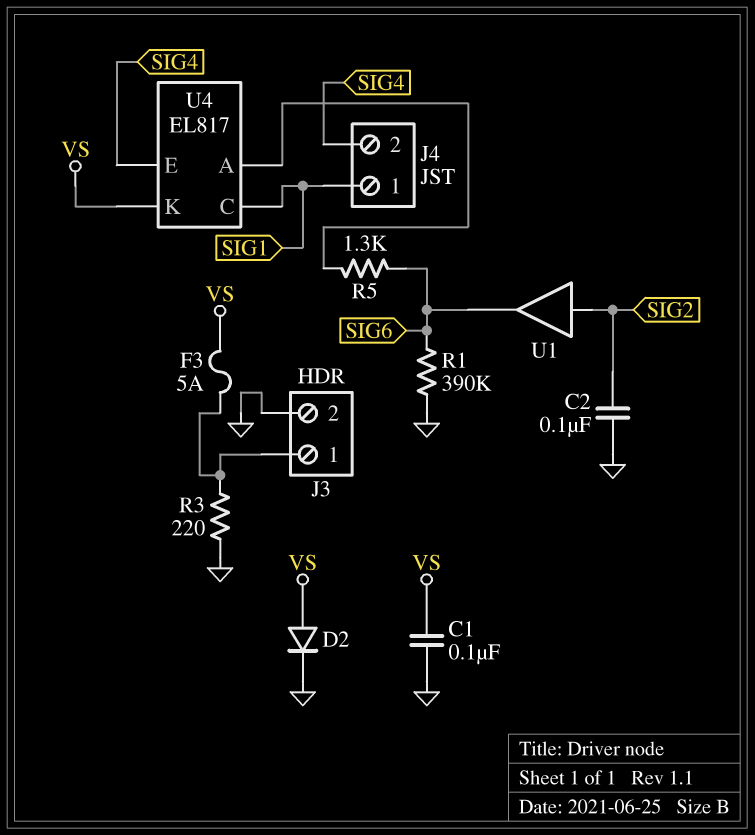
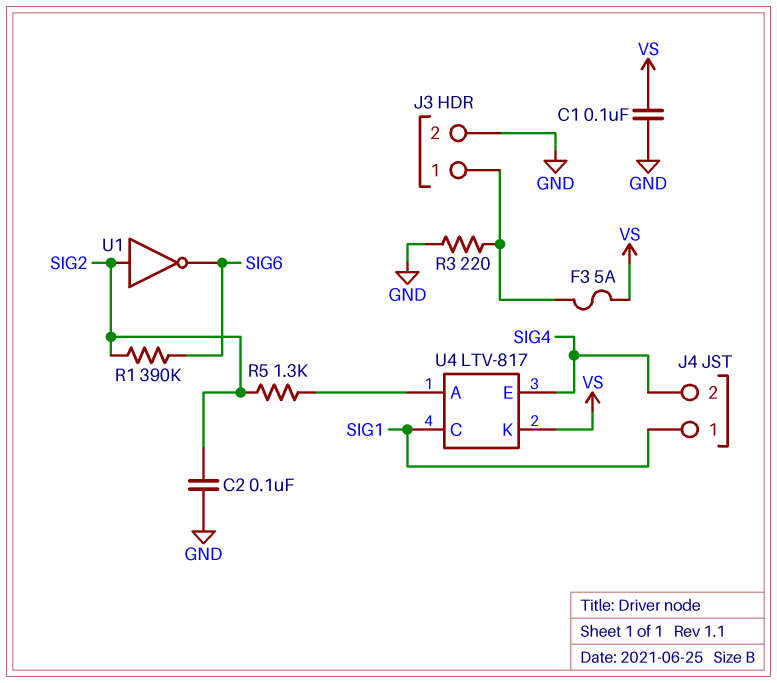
D2: diode (A VS, K GND) -> none
R1: 390k (GND, SIG6) -> 390k (SIG2, SIG6)
R5: 1.3k (SIG6, U4/A) -> 1.3k (SIG2, U4/A)
U1: buffer (in SIG2, out SIG6) -> NOT (in SIG2, out SIG6)
U4: EL817 -> LTV-817

